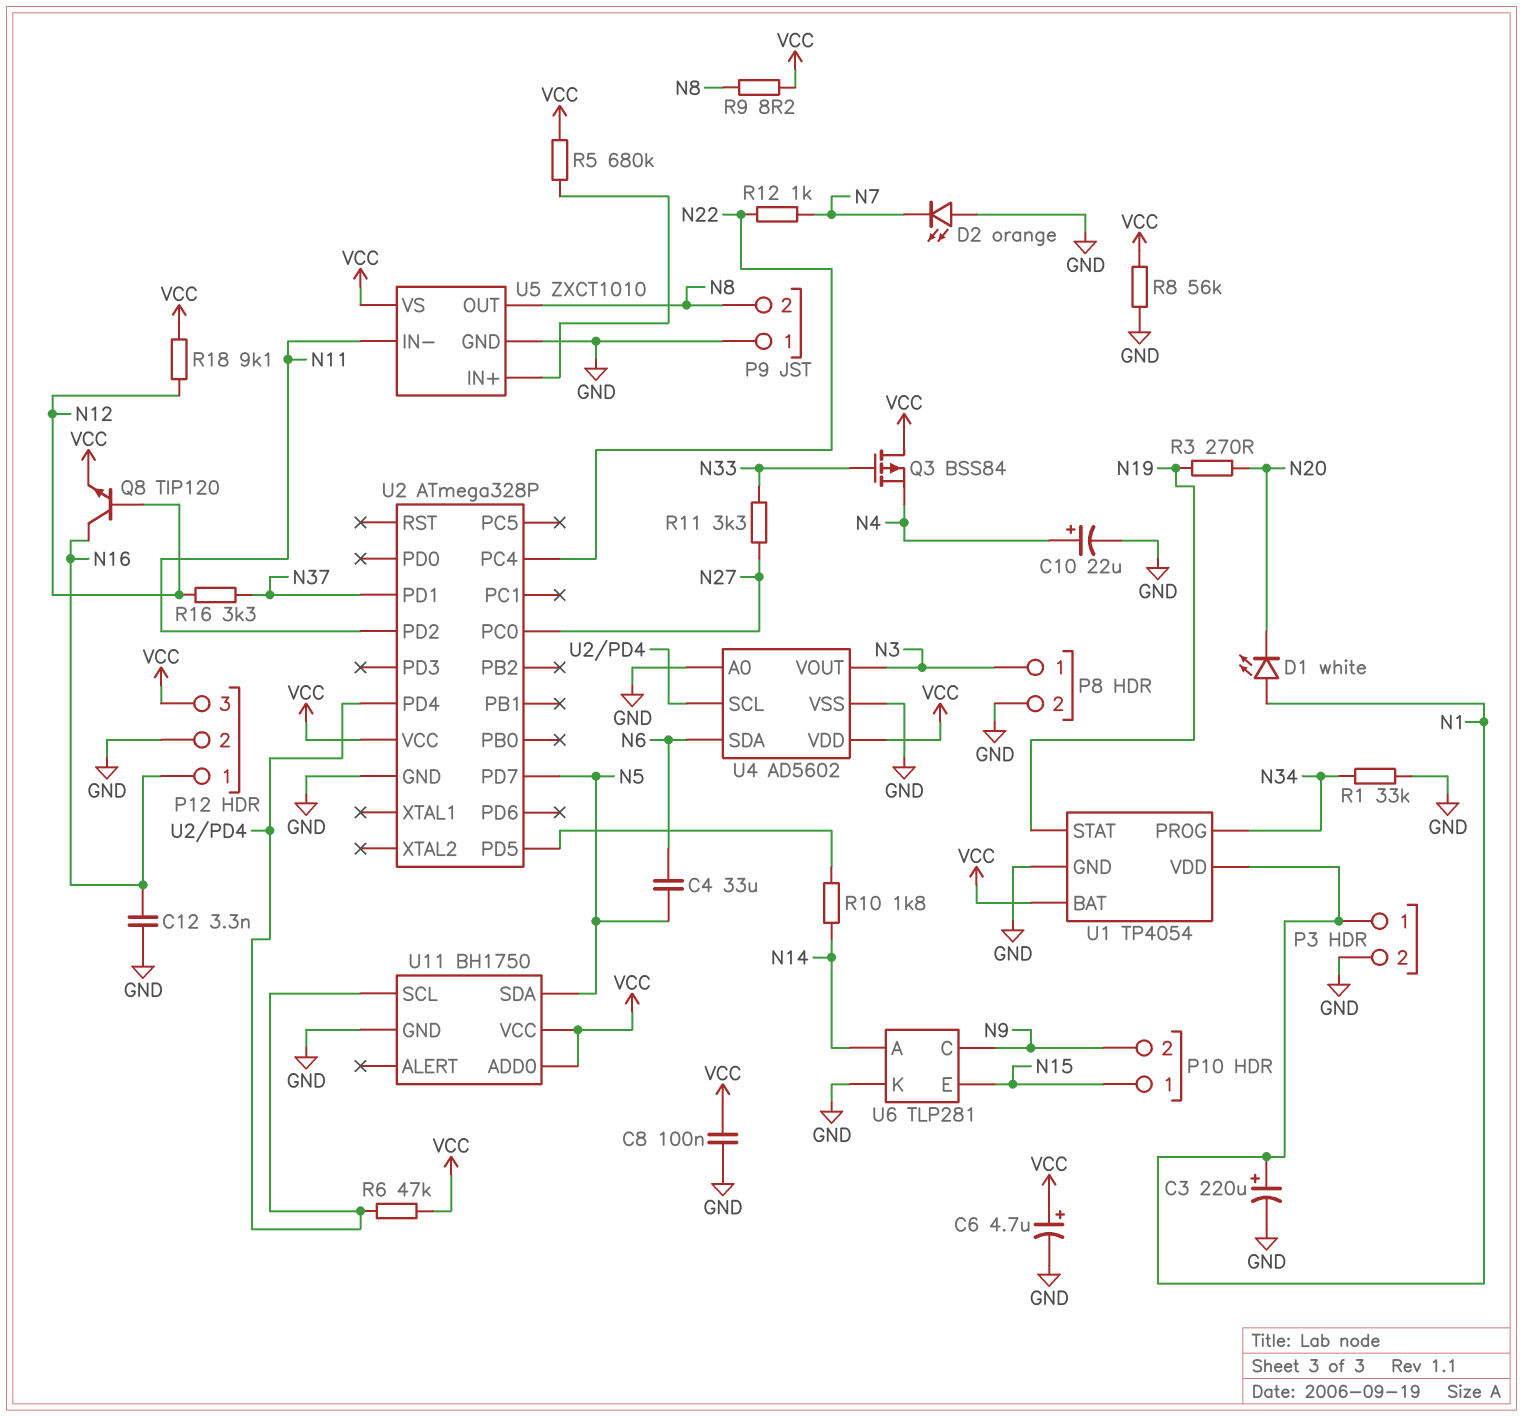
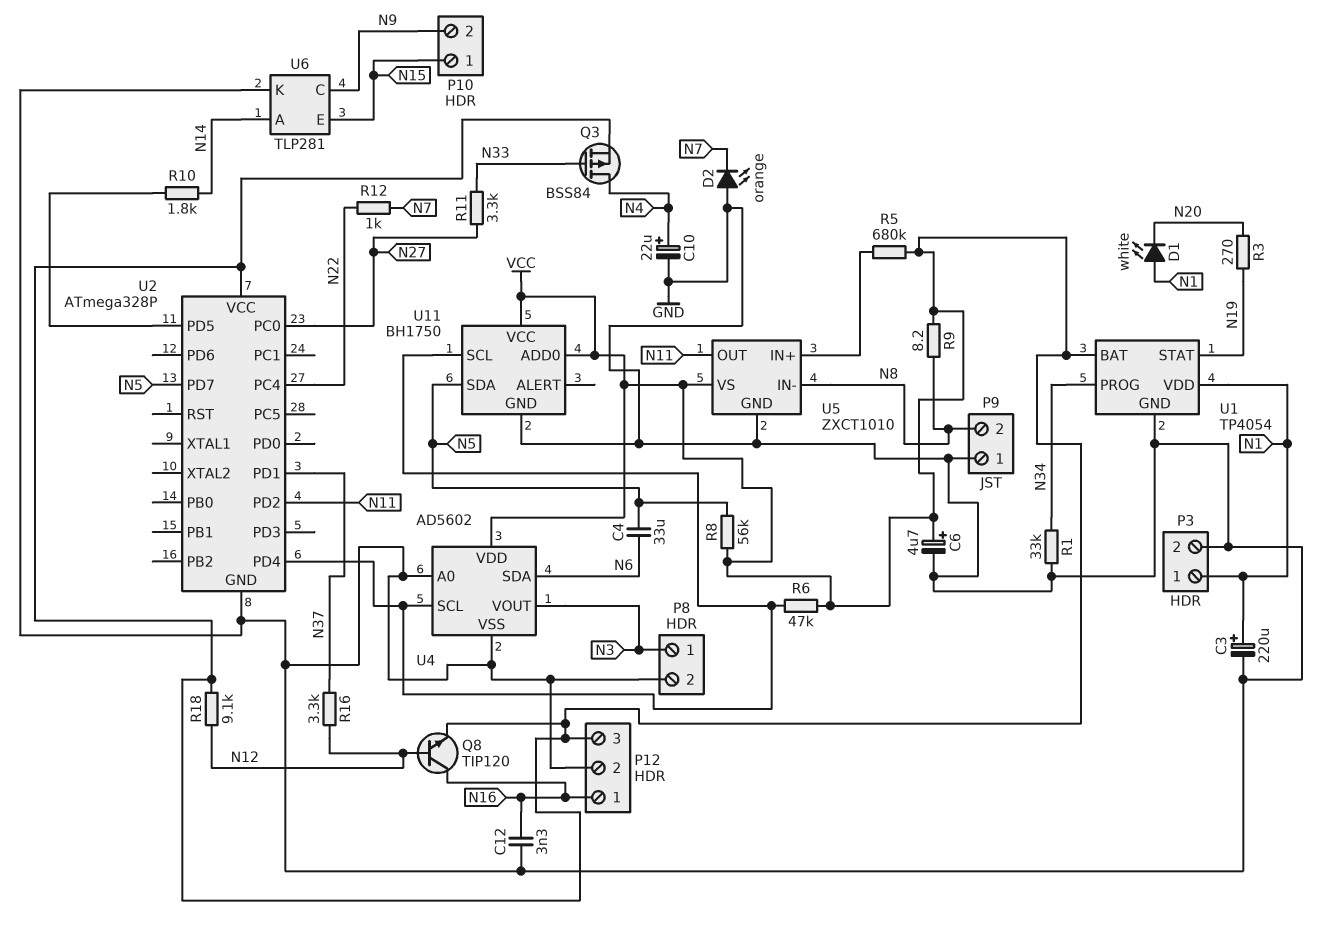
C8: 100nF (GND, VCC) -> none
Q3: PMOS BSS84 (G N33, D VCC, S N4) -> PMOS BSS84 (G N33, D N4, S VCC)
R8: 56k (GND, VCC) -> 56k (N5, VCC)
U5 pin IN-: N11 -> N8
U5 pin OUT: N8 -> N11

